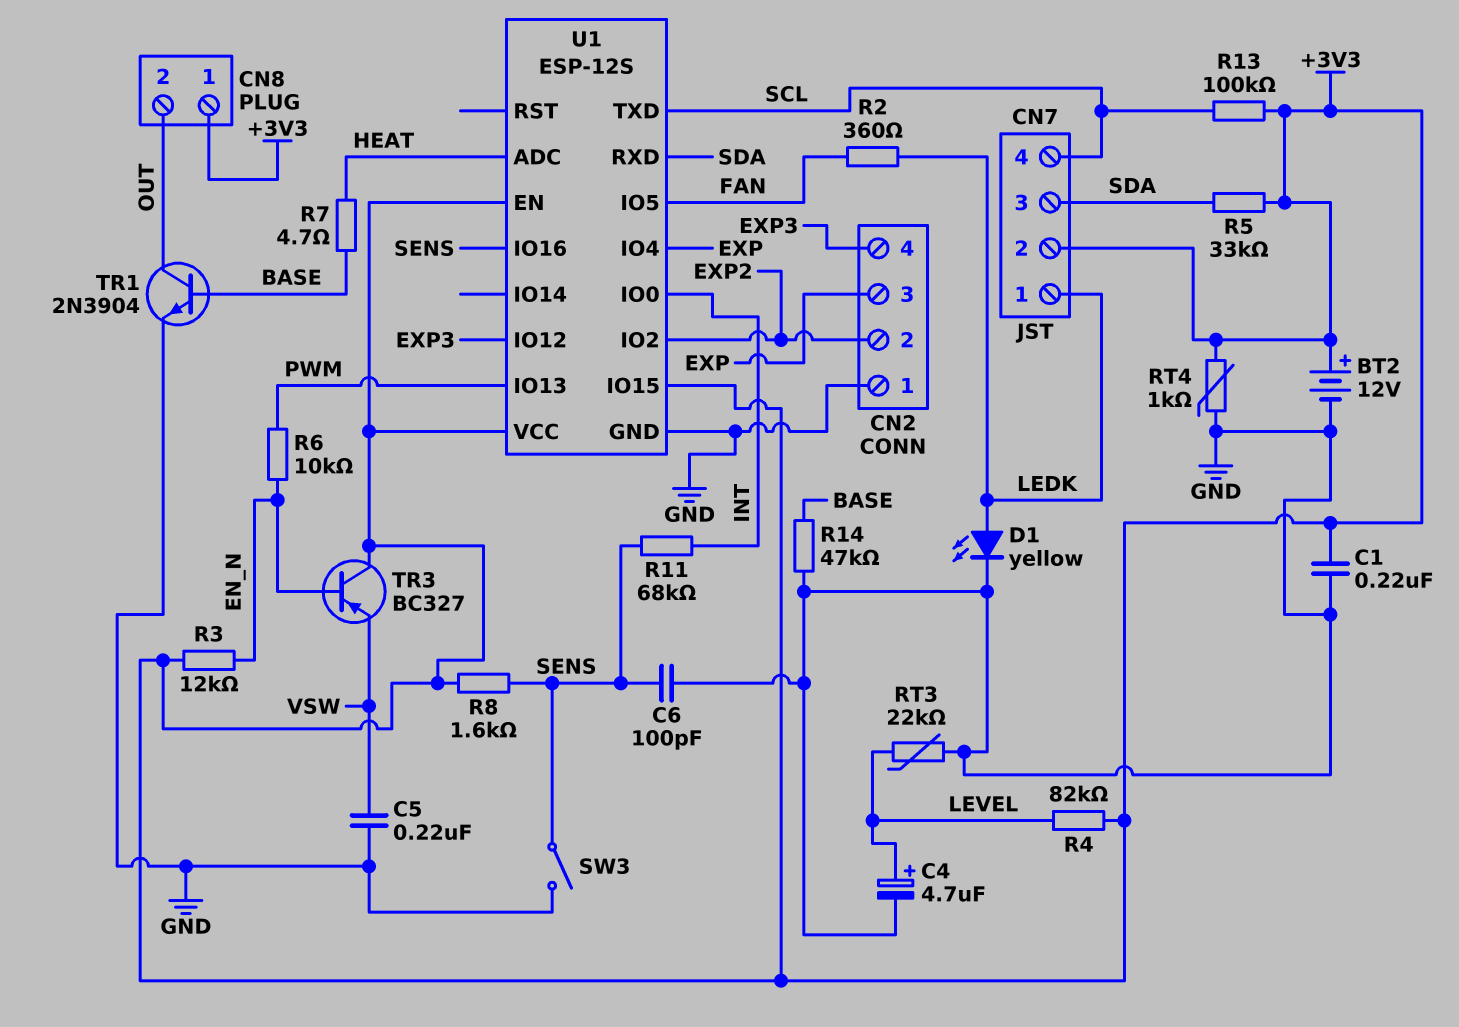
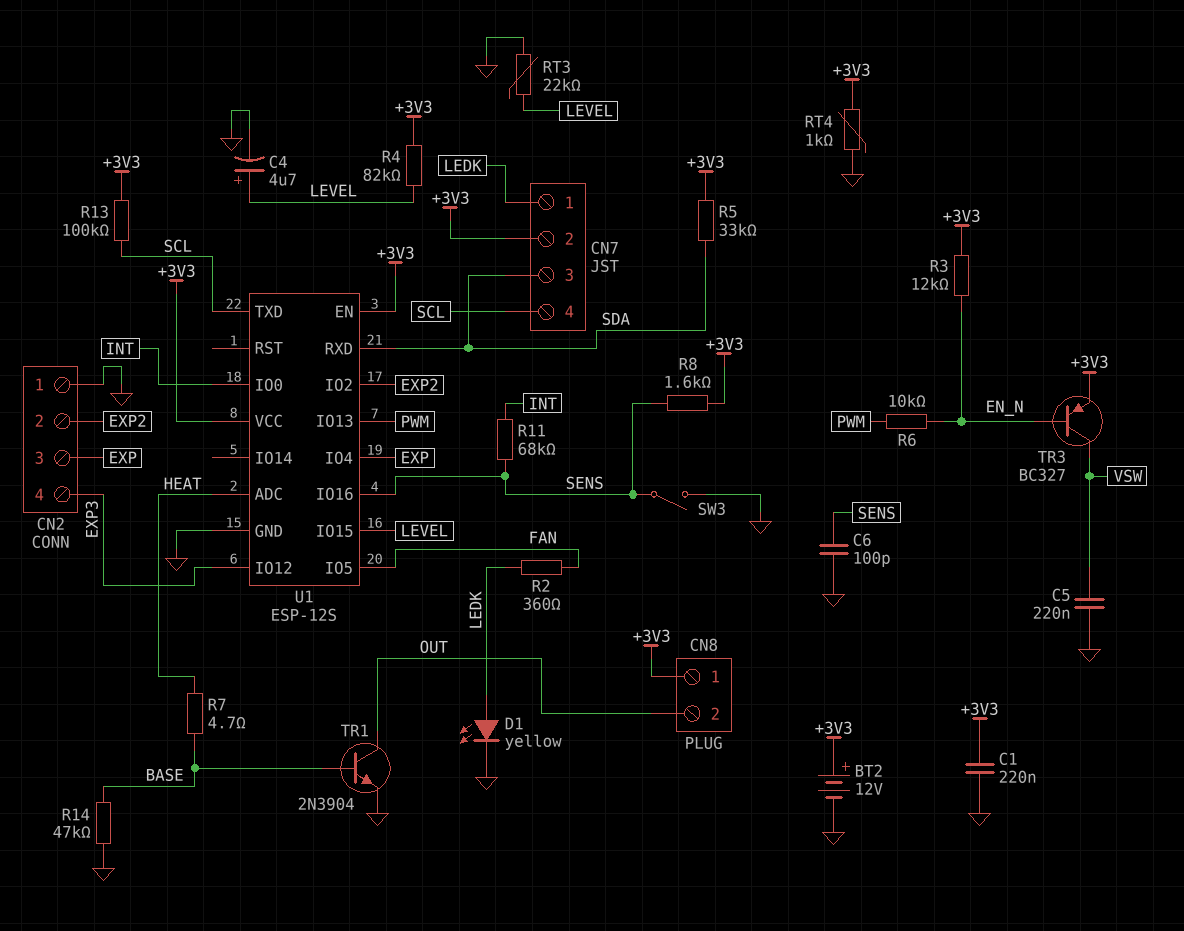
TR3: PNP BC327 (B EN_N, C +3V3, E VSW) -> PNP BC327 (B EN_N, C VSW, E +3V3)
U1 pin IO15: +3V3 -> LEVEL

